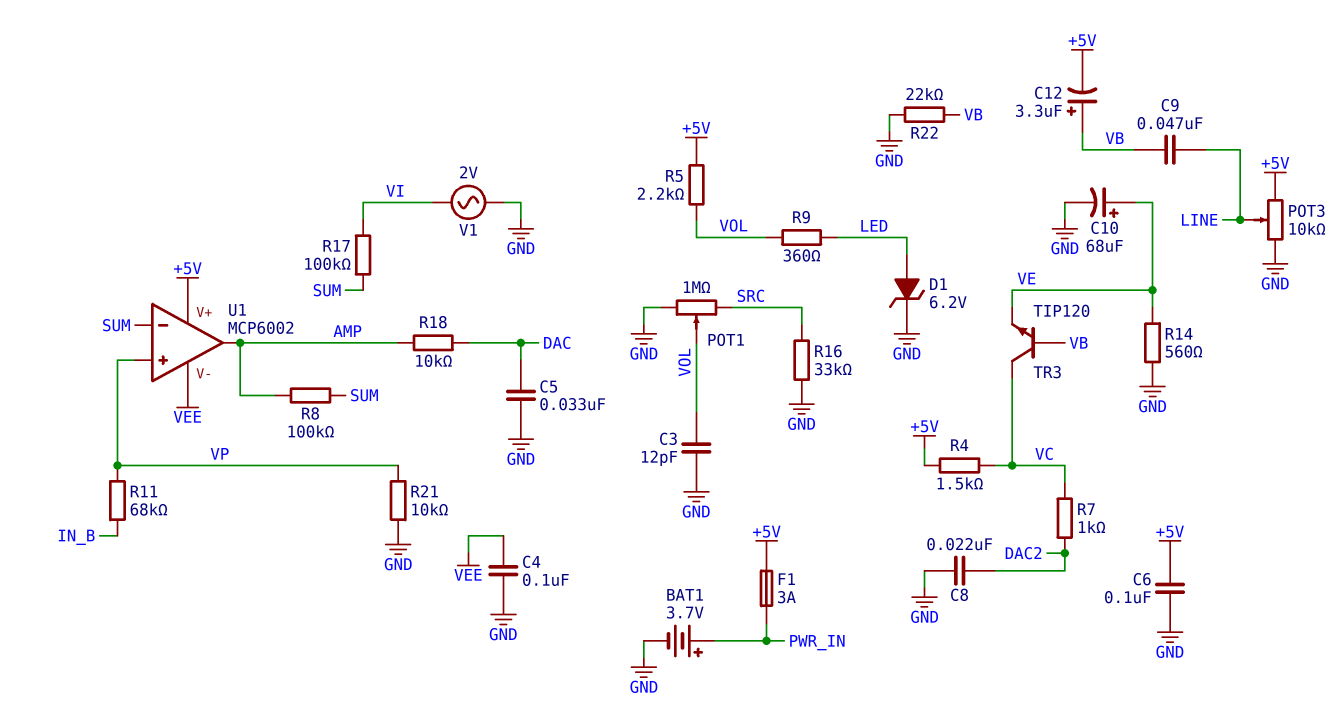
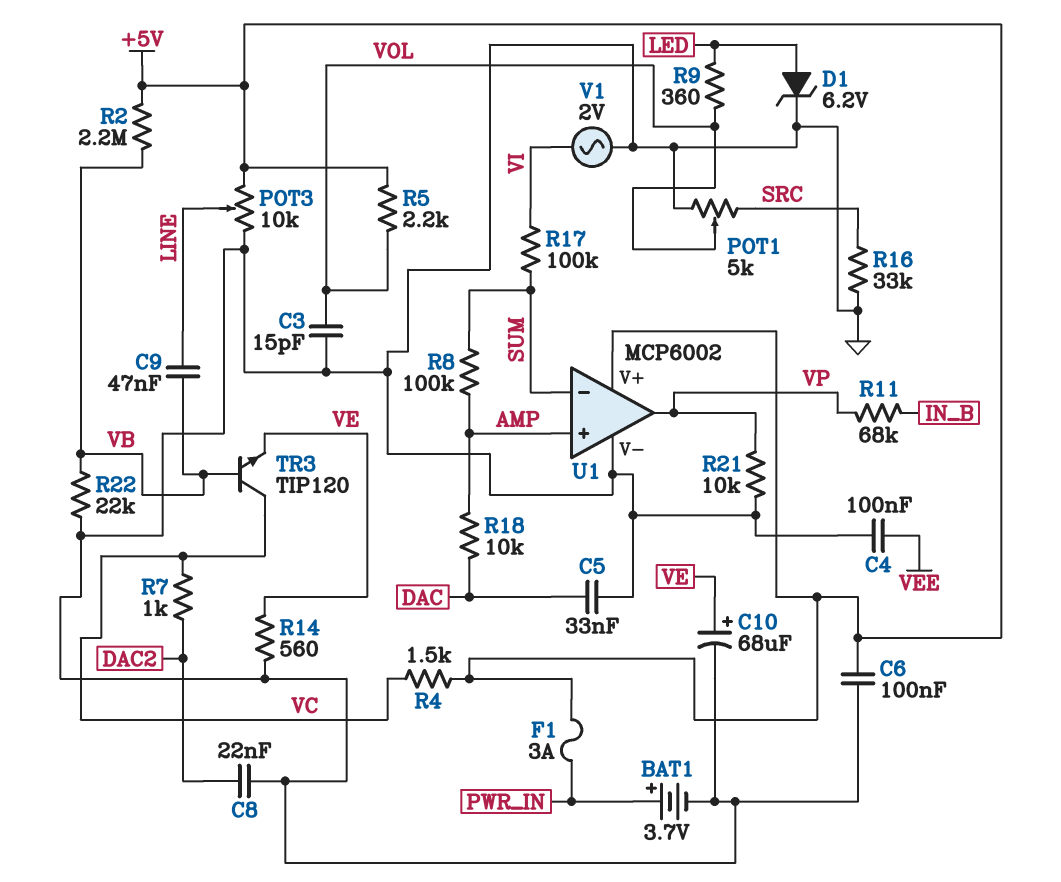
C3: 12pF (GND, VOL) -> 15pF (GND, VOL)
C12: 3.3uF (plus VB, minus +5V) -> none
POT1: 1M (GND, SRC, wiper VOL) -> 5k (GND, SRC, wiper VOL)
R2: none -> 2.2M (+5V, VB)
U1 pin V-: VEE -> GND
U1 pin in+: VP -> AMP
U1 pin out: AMP -> VP

